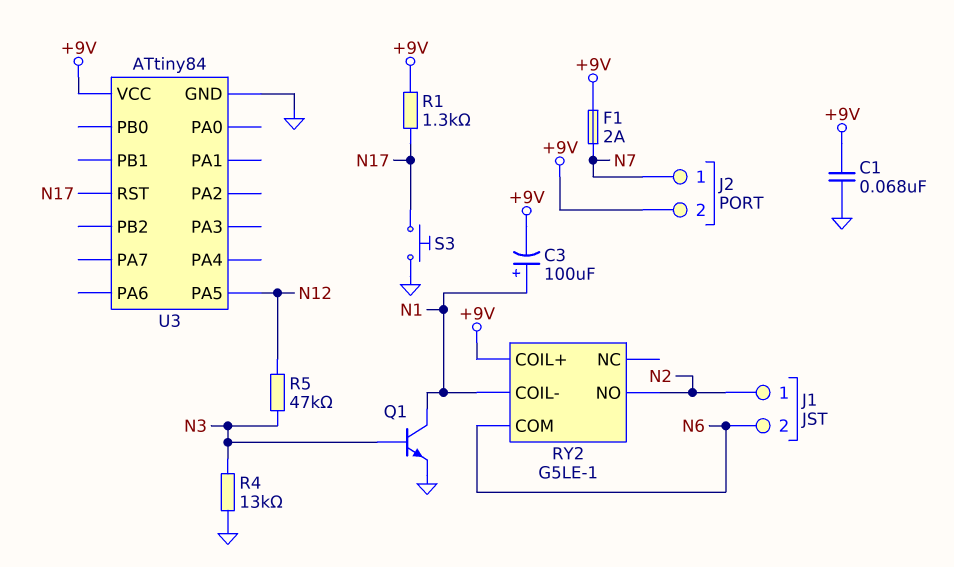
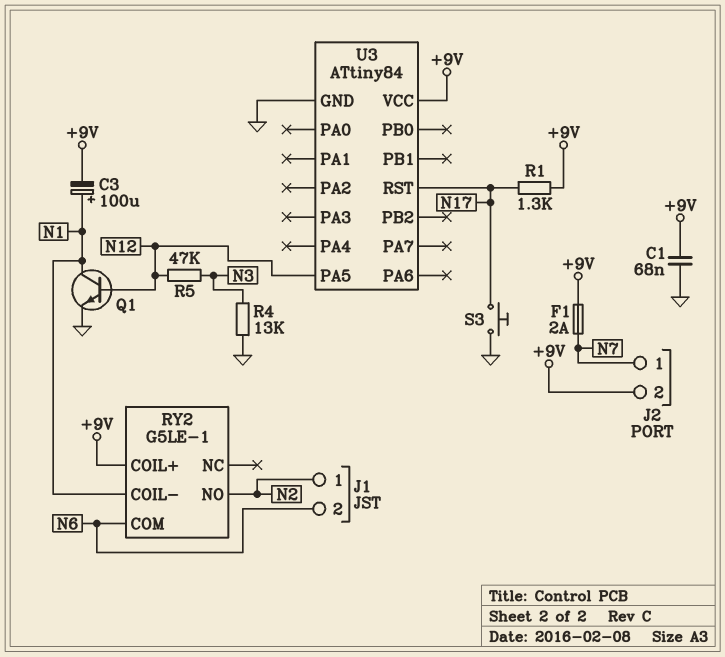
Q1: NPN (B N3, C N1, E GND) -> NPN (B N12, C N1, E GND)

